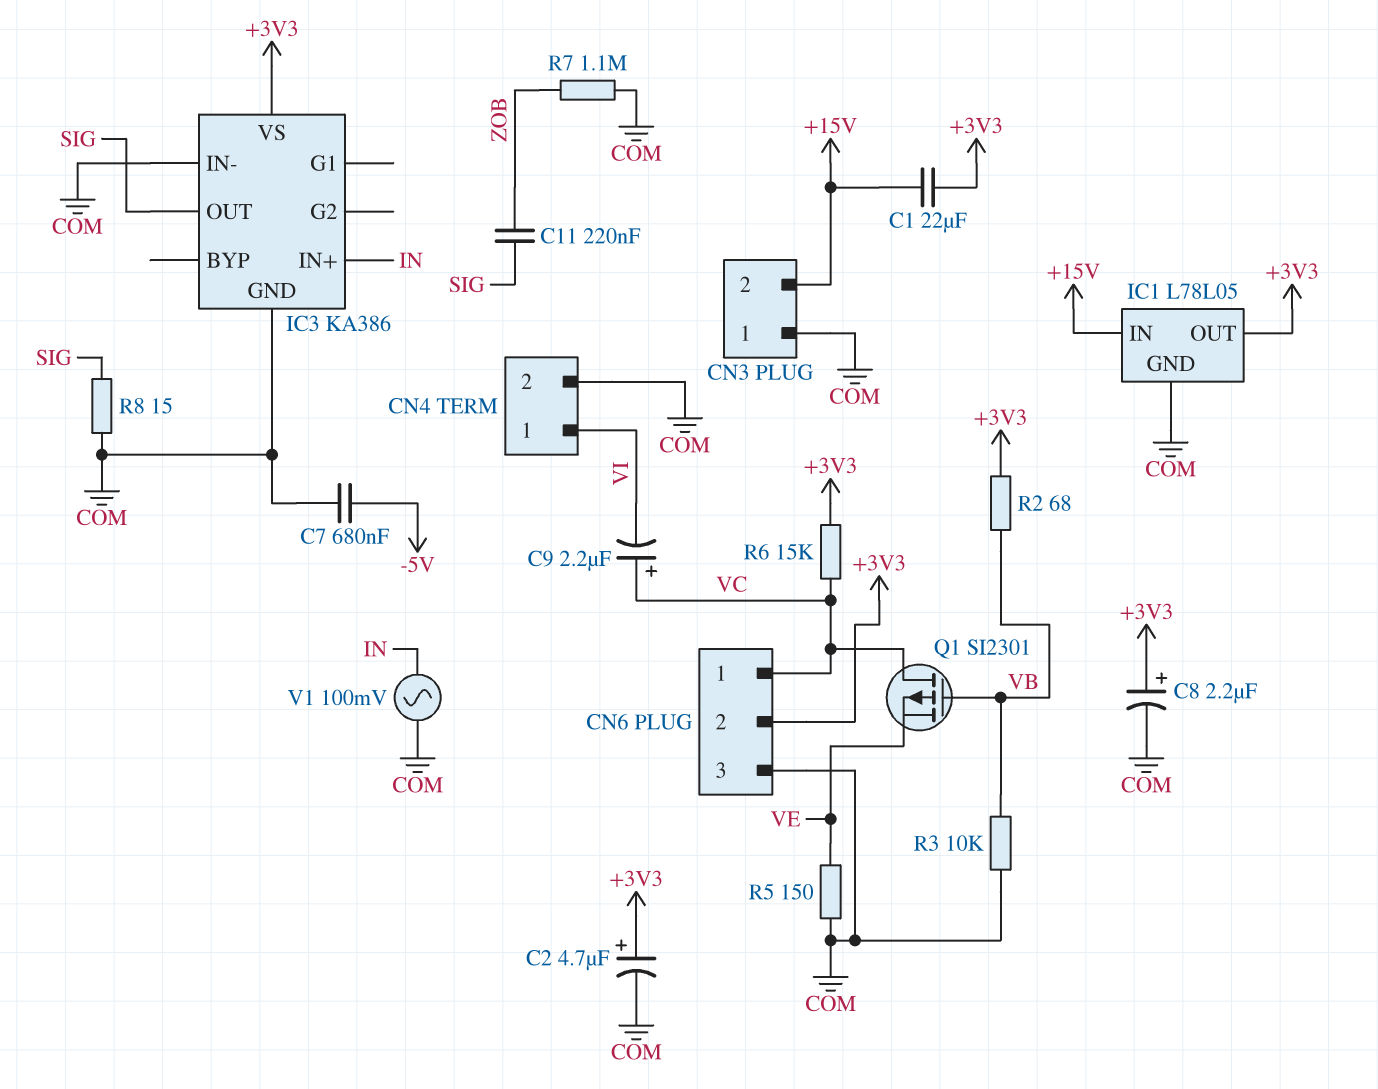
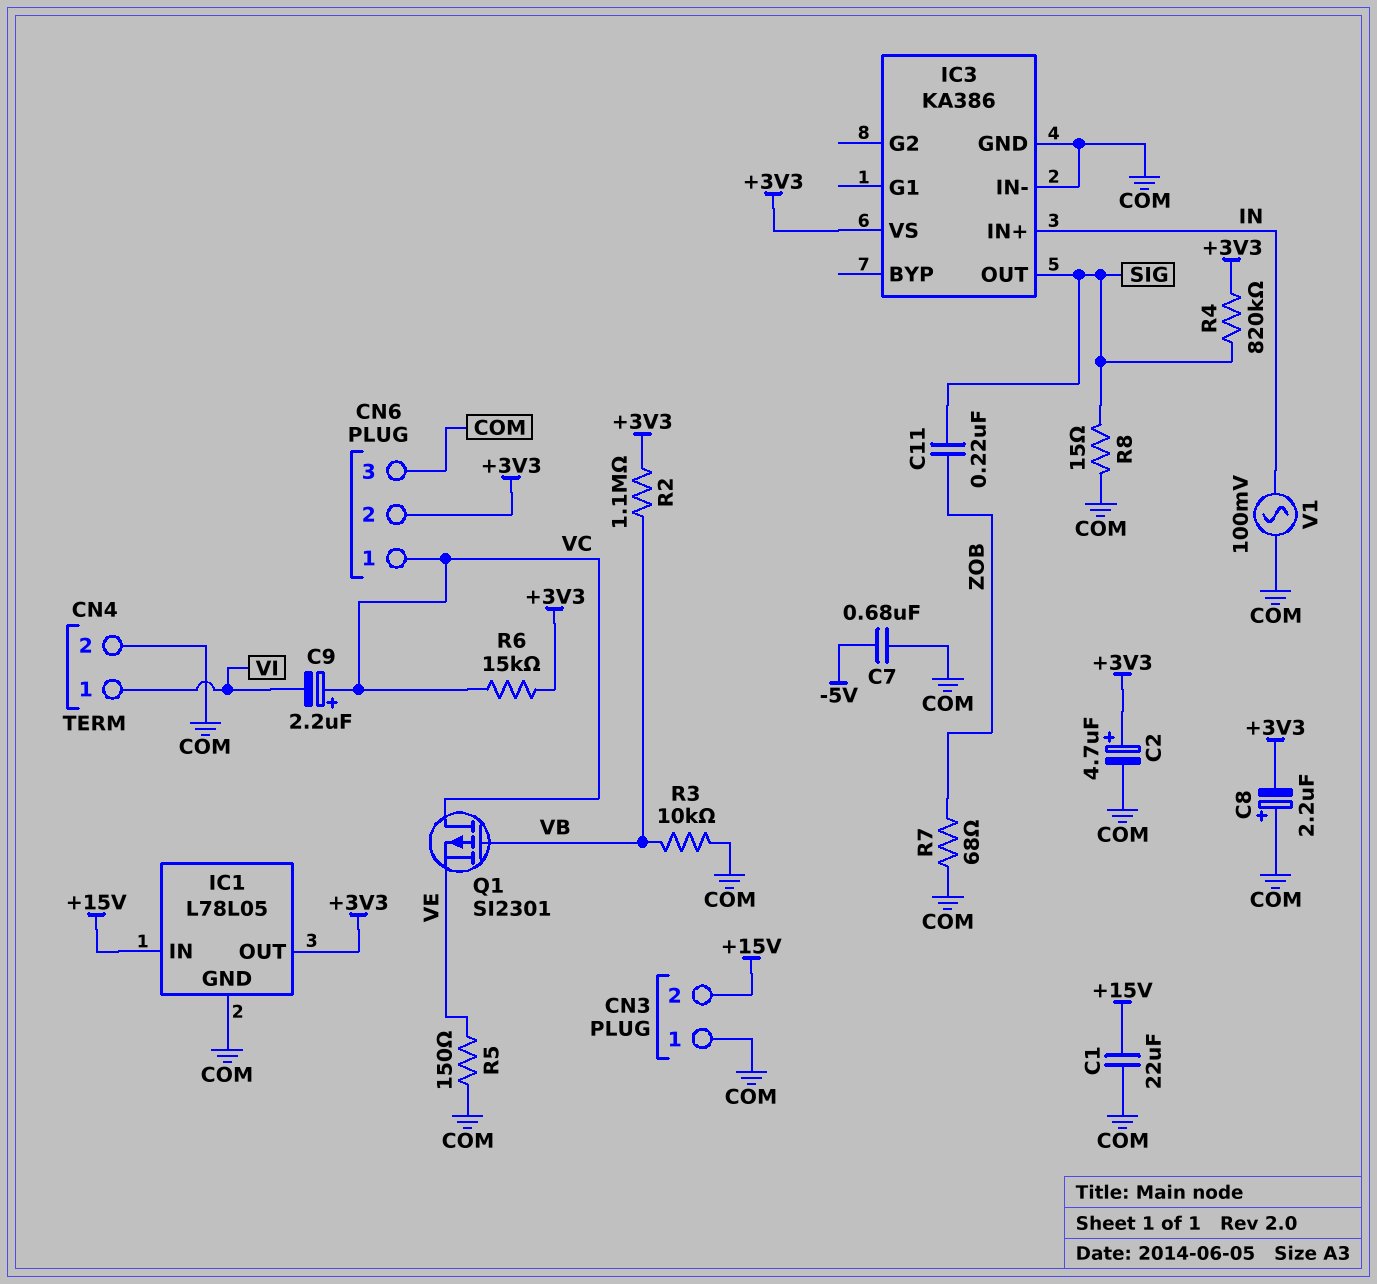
C1: 22uF (+3V3, +15V) -> 22uF (+15V, COM)
C8: 2.2uF (plus +3V3, minus COM) -> 2.2uF (plus COM, minus +3V3)
R2: 68 (+3V3, VB) -> 1.1M (+3V3, VB)
R4: none -> 820k (+3V3, SIG)
R7: 1.1M (COM, ZOB) -> 68 (COM, ZOB)

